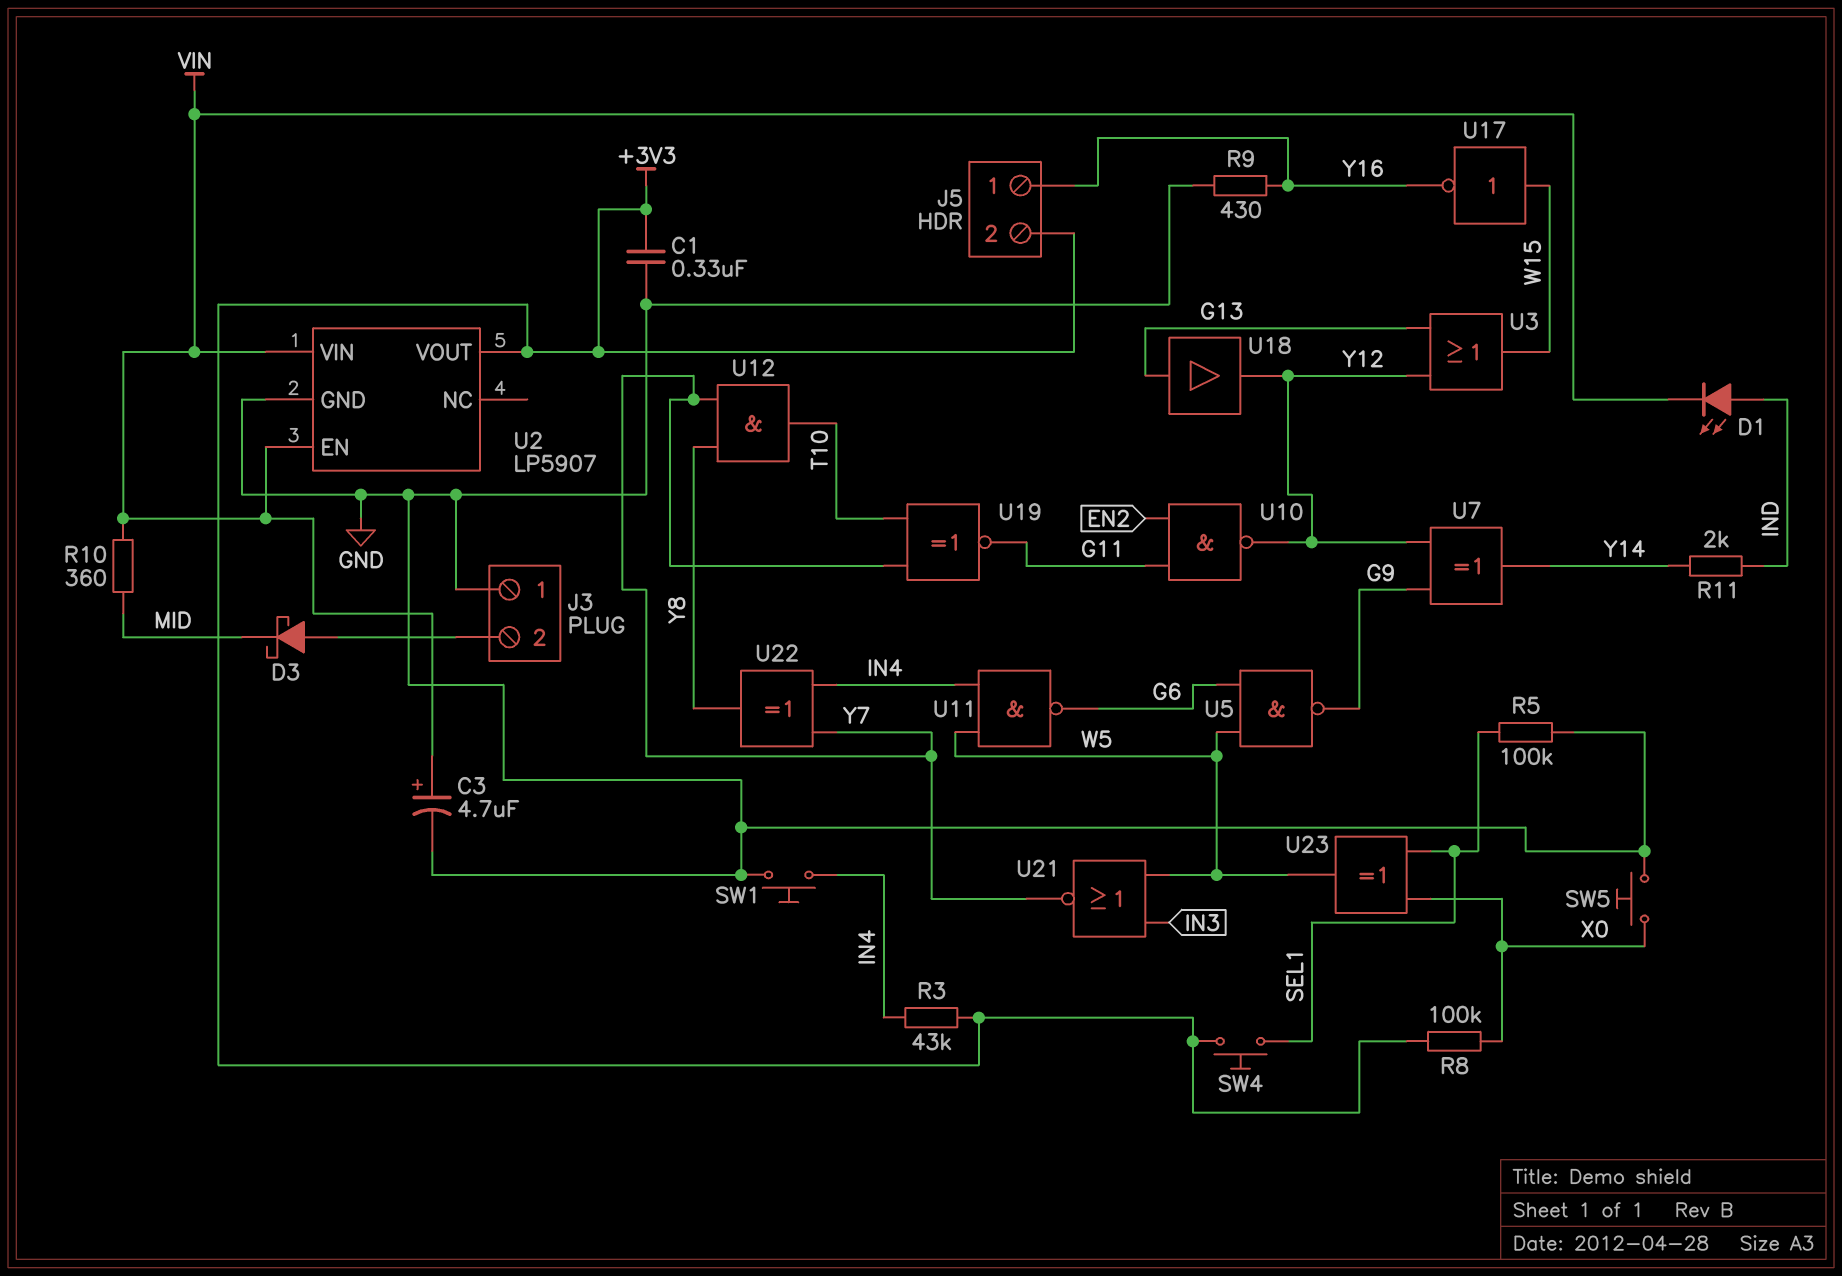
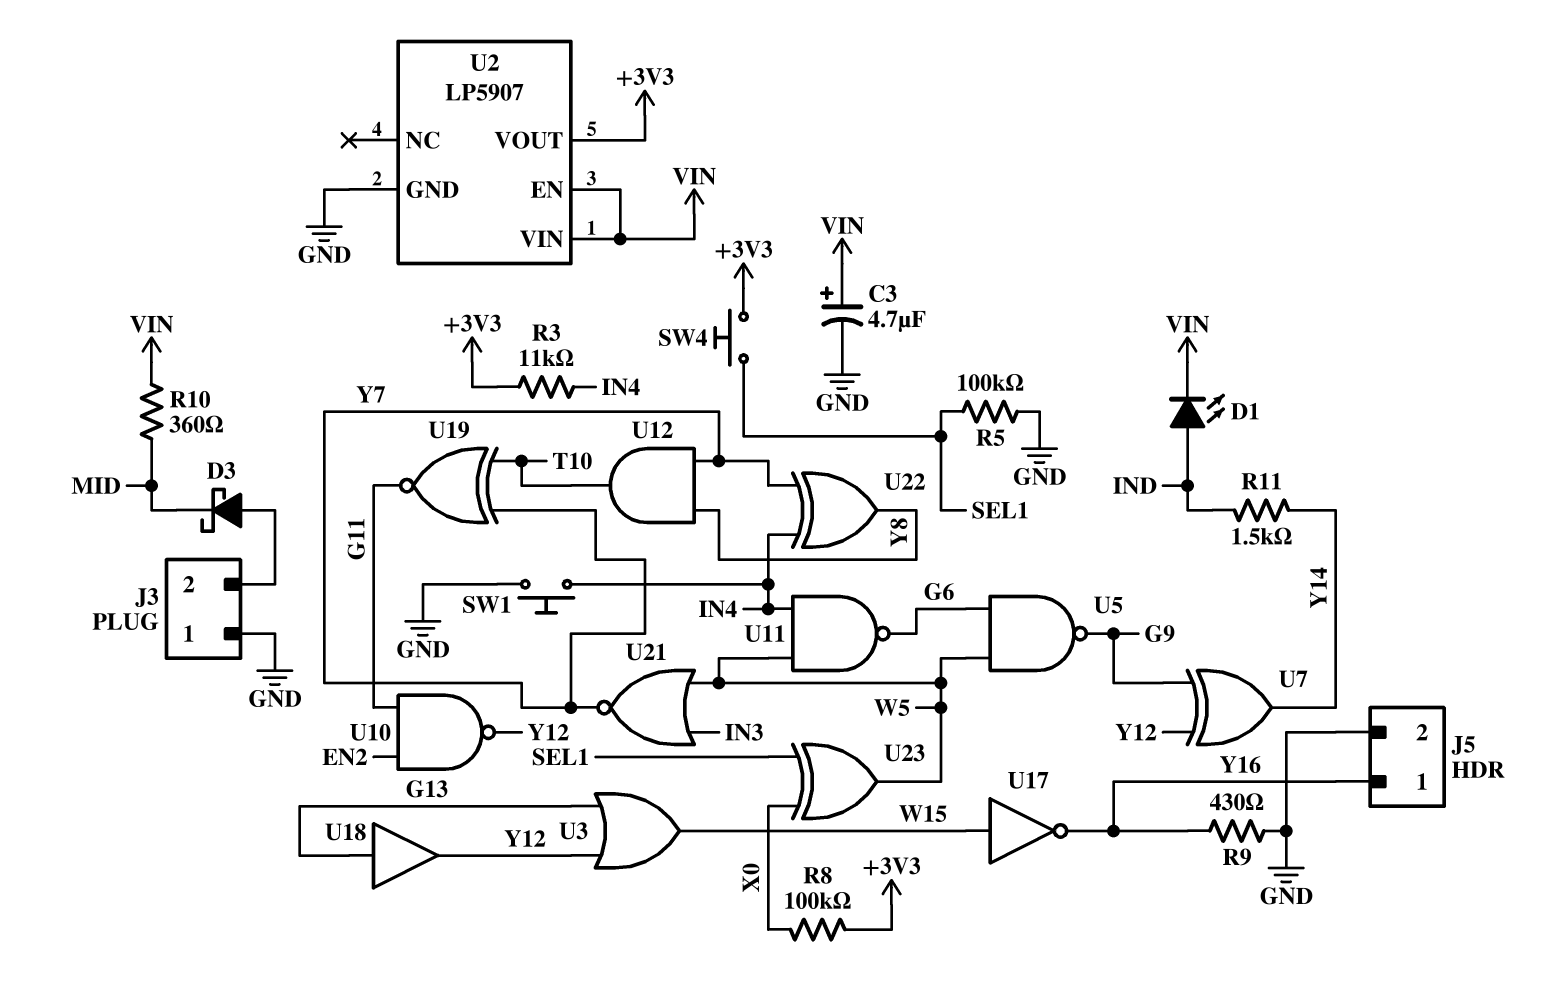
C1: 330nF (+3V3, GND) -> none
J5 pin 2: +3V3 -> GND
R3: 43k (+3V3, IN4) -> 11k (+3V3, IN4)
R11: 2k (IND, Y14) -> 1.5k (IND, Y14)
SW5: button (GND, X0) -> none

